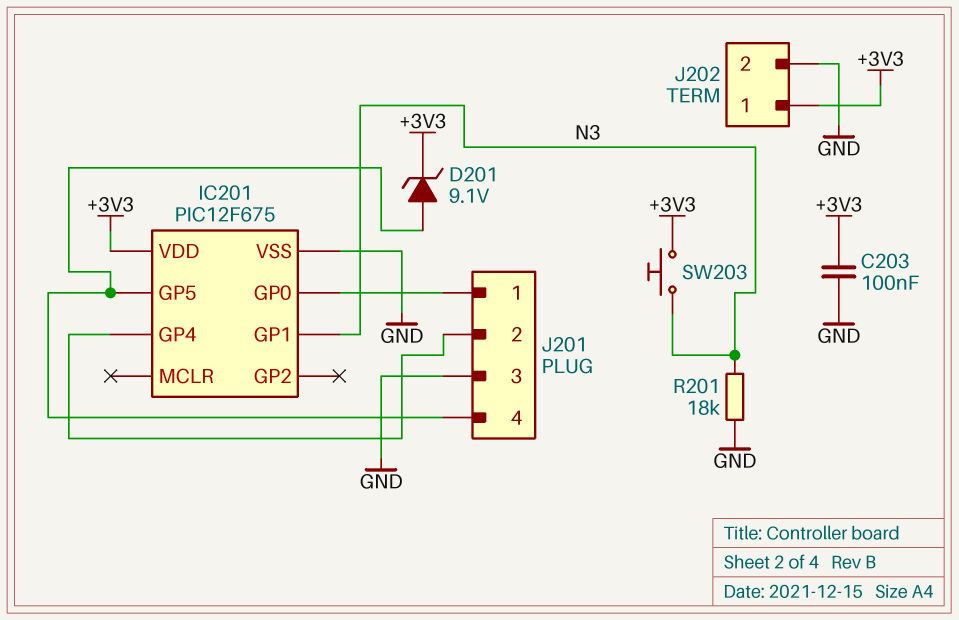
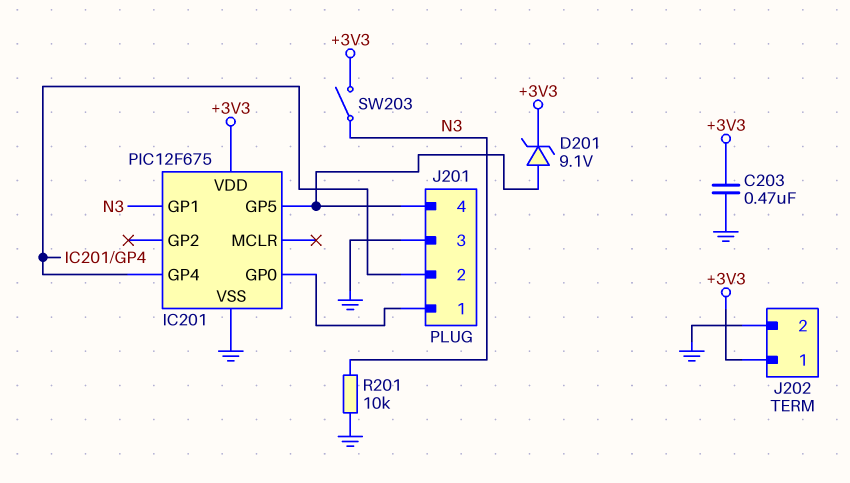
C203: 100nF (+3V3, GND) -> 470nF (+3V3, GND)
R201: 18k (GND, N3) -> 10k (GND, N3)
SW203: button (+3V3, N3) -> switch (+3V3, N3)

